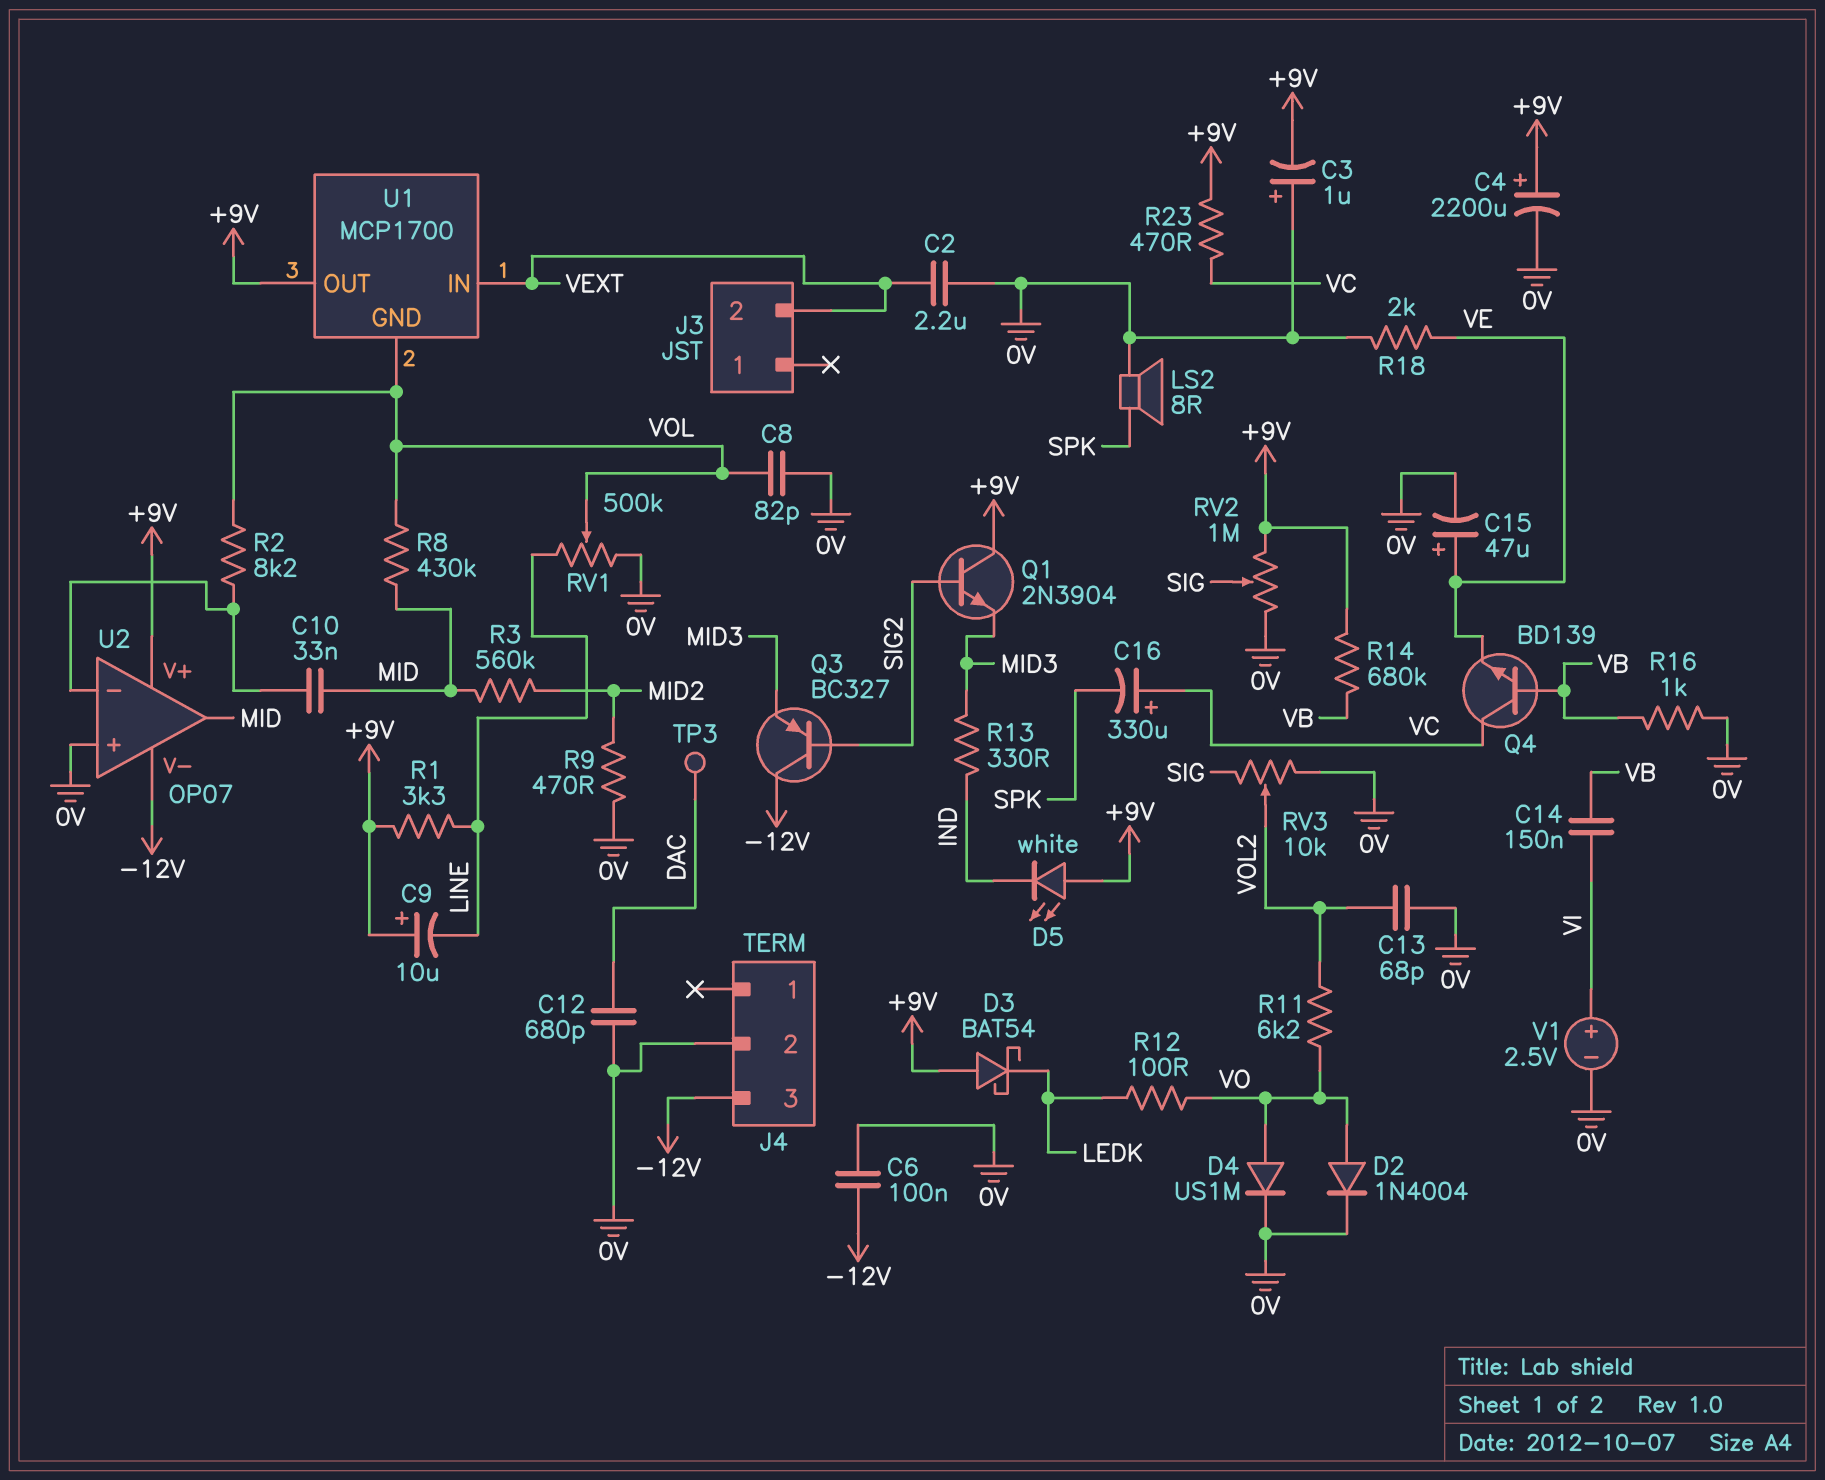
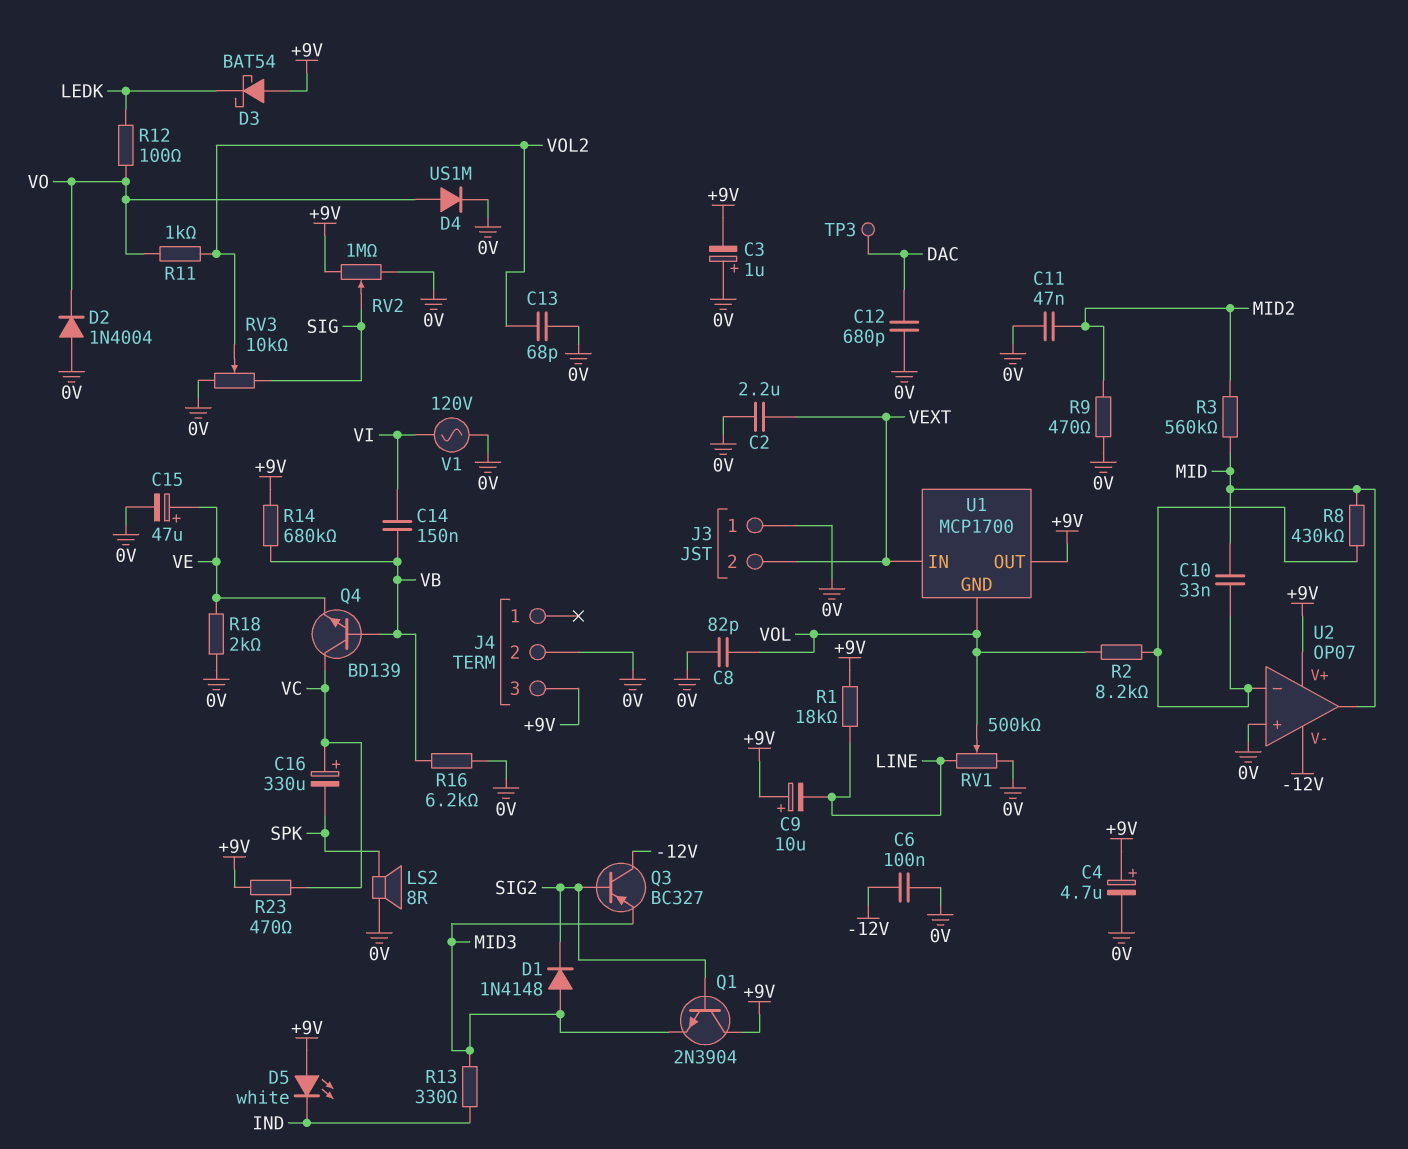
C4: 2200uF (plus +9V, minus 0V) -> 4.7uF (plus +9V, minus 0V)
C11: none -> 47nF (0V, MID2)
D1: none -> diode 1N4148 (A MID3, K SIG2)
D2: diode 1N4004 (A VO, K 0V) -> diode 1N4004 (A 0V, K VO)
J3 pin 1: none -> 0V
J4 pin 3: -12V -> +9V
R1: 3.3k (+9V, LINE) -> 18k (+9V, LINE)
R8: 430k (MID, VOL) -> 430k (MID, U2/in-)
R11: 6.2k (VO, VOL2) -> 1k (VO, VOL2)
R16: 1k (0V, VB) -> 6.2k (0V, VB)
V1: 2.5V (plus VI, minus 0V) -> AC 120V (0V, VI)

